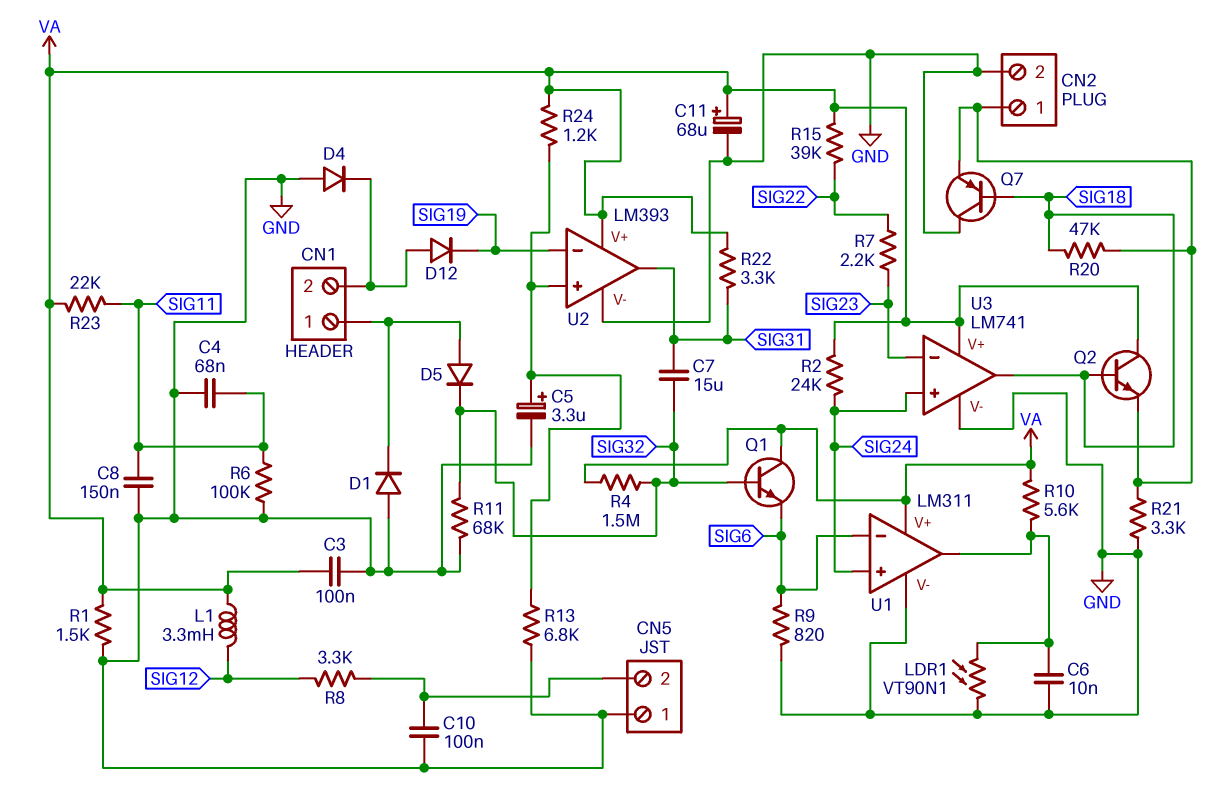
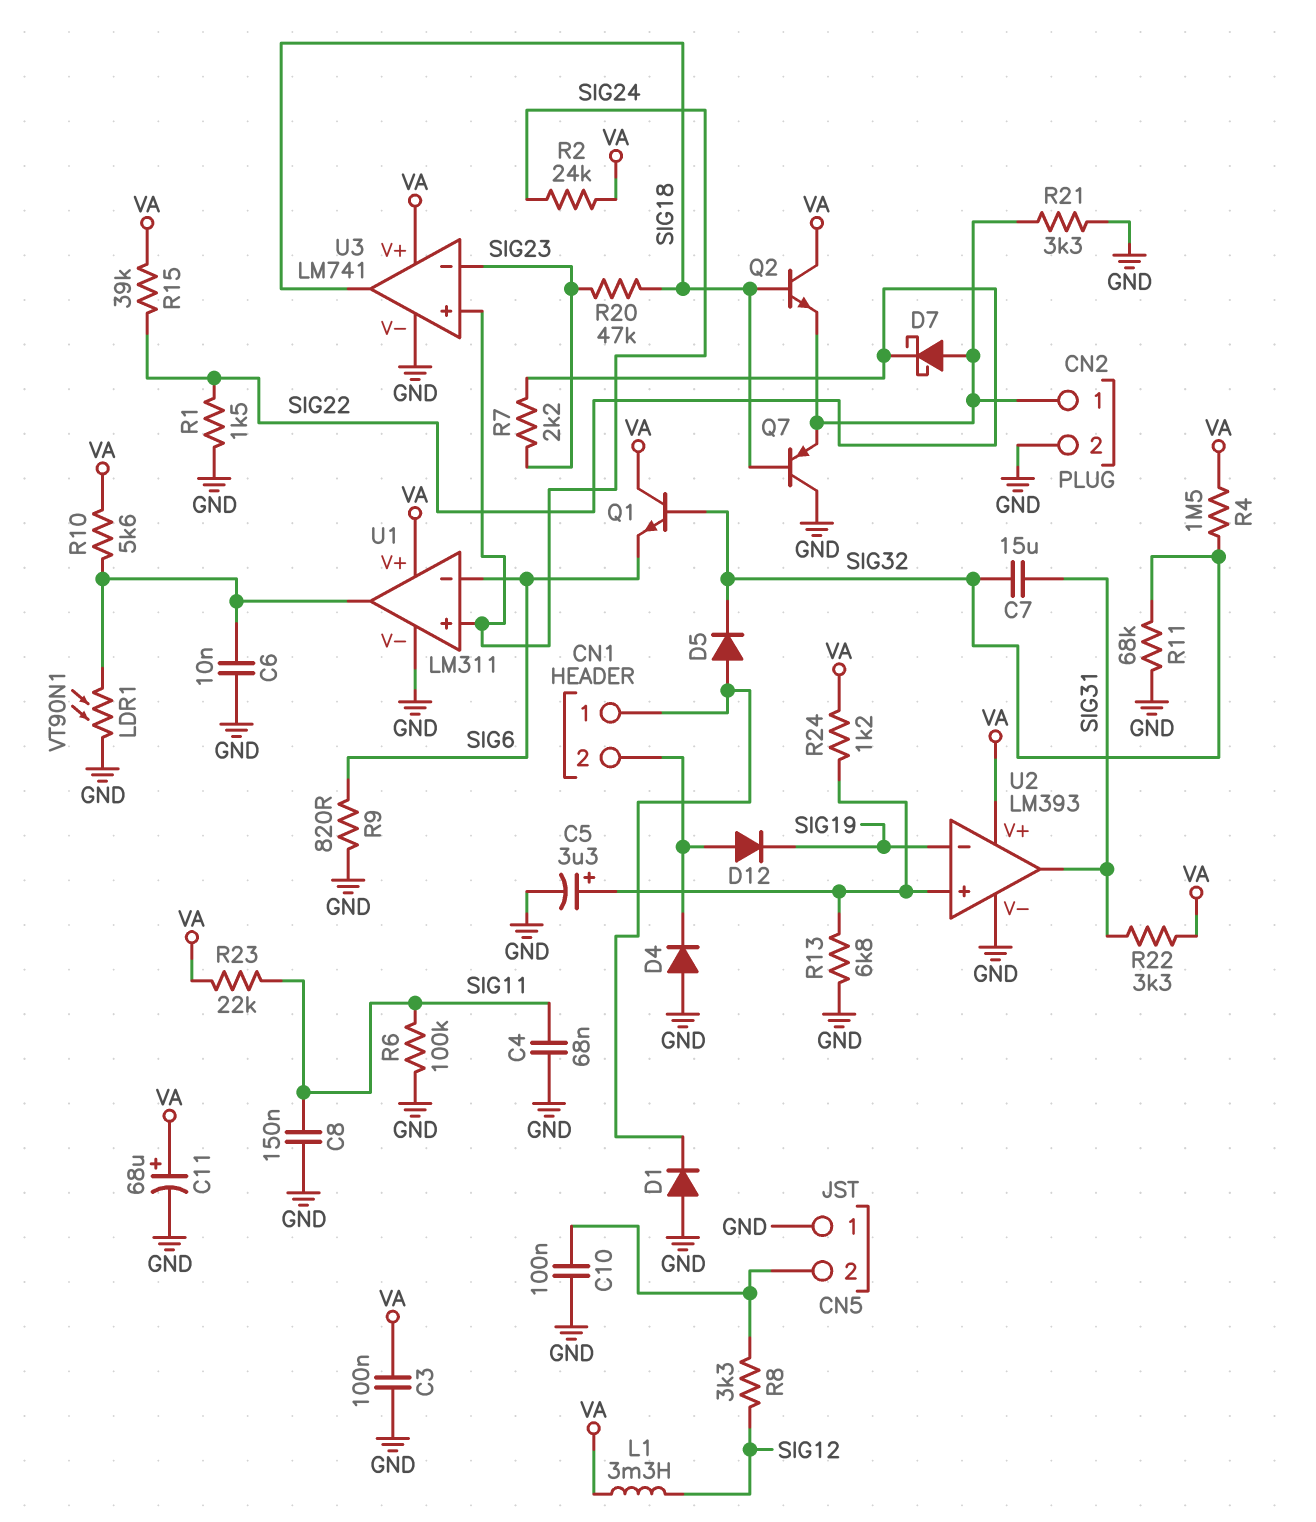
D7: none -> schottky (A CN2/1, K SIG22)
R1: 1.5k (GND, VA) -> 1.5k (GND, SIG22)
R20: 47k (CN2/1, SIG18) -> 47k (SIG18, SIG23)

